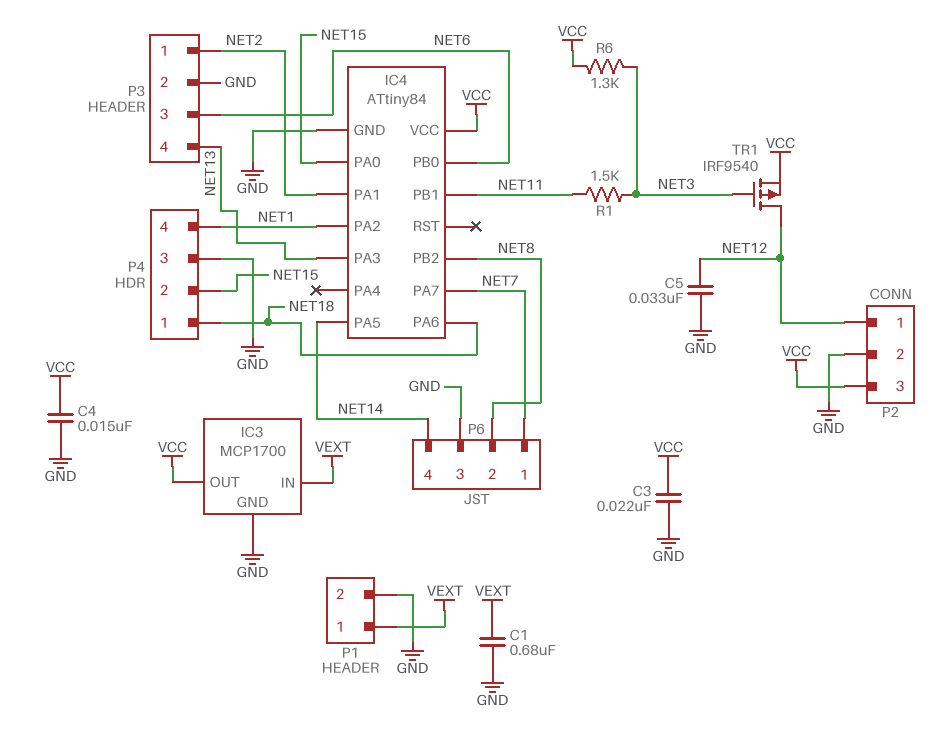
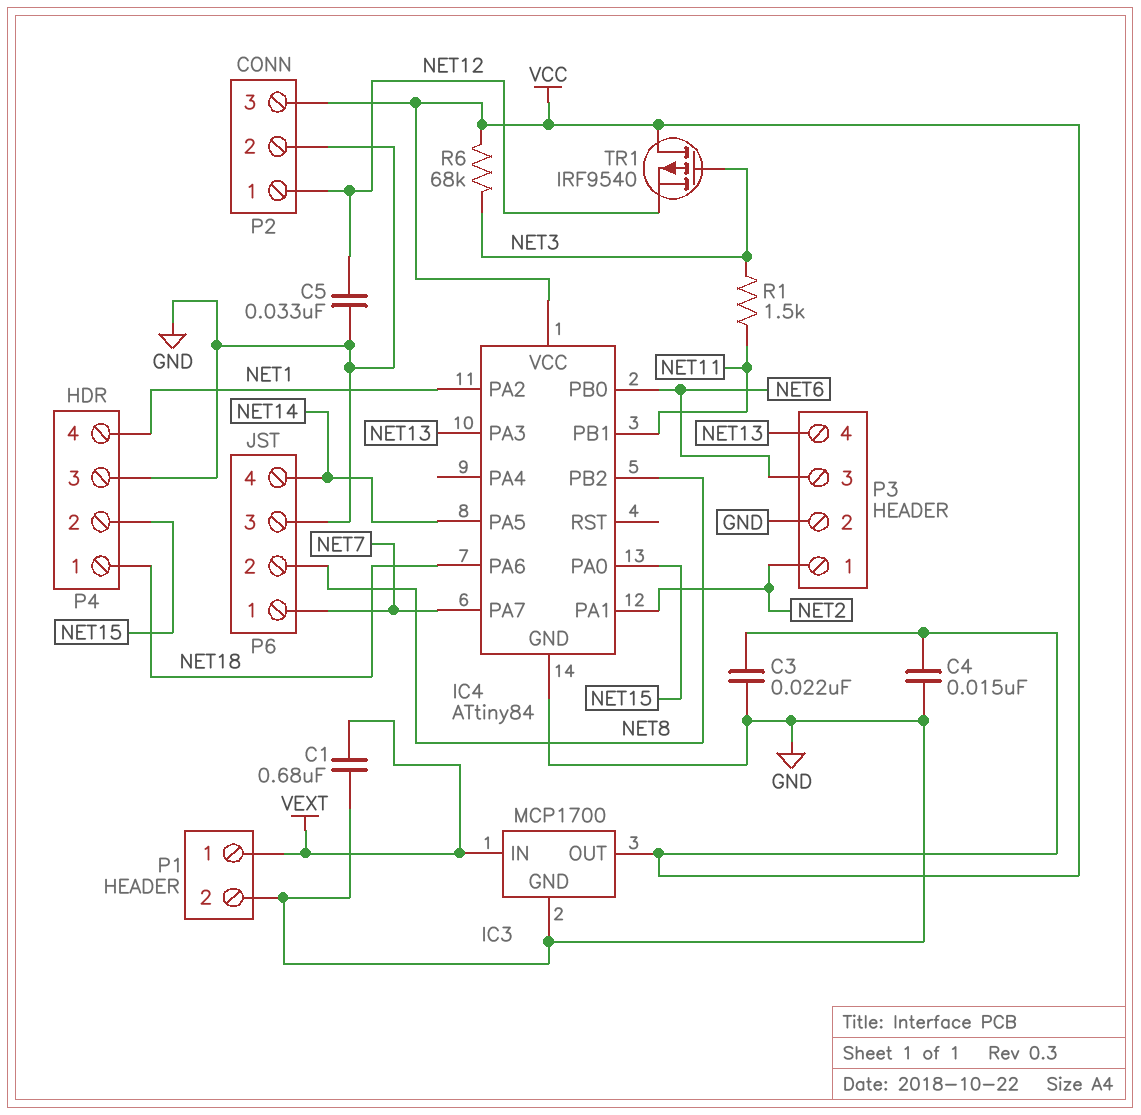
R6: 1.3k (NET3, VCC) -> 68k (NET3, VCC)
TR1: PMOS IRF9540 (G NET3, D NET12, S VCC) -> PMOS IRF9540 (G NET3, D VCC, S NET12)

